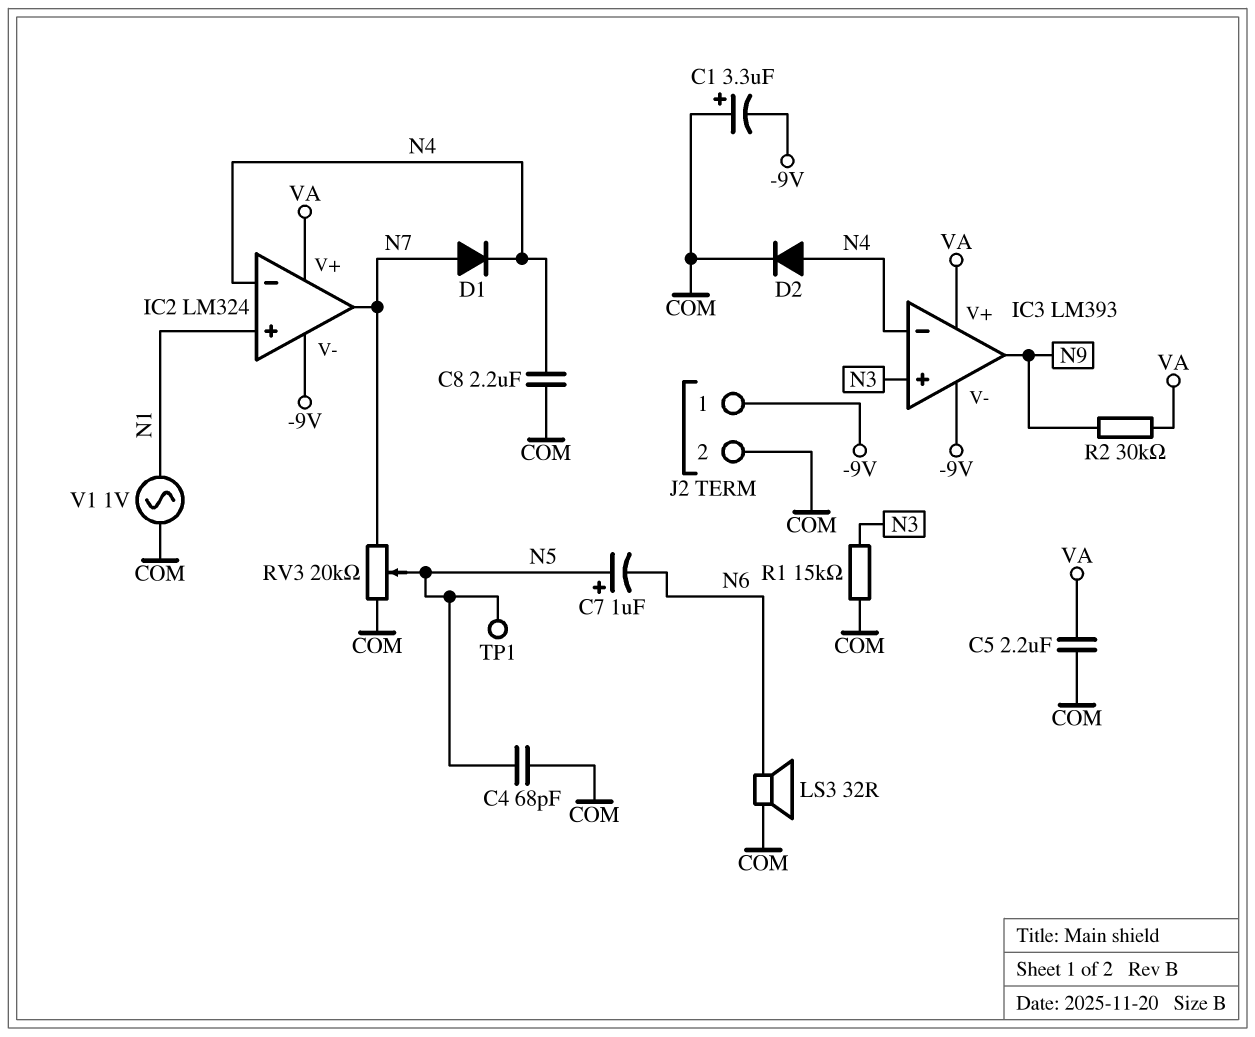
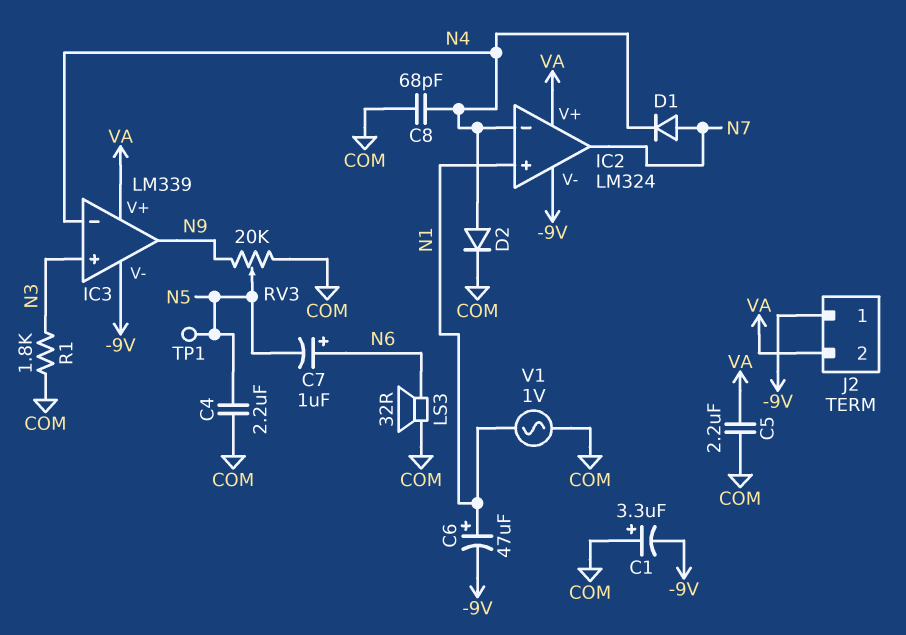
C4: 68pF (COM, N5) -> 2.2uF (COM, N5)
C6: none -> 47uF (plus N1, minus -9V)
C7: 1uF (plus N5, minus N6) -> 1uF (plus N6, minus N5)
C8: 2.2uF (COM, N4) -> 68pF (COM, N4)
IC3: LM393 -> LM339
J2 pin 2: COM -> VA
R1: 15k (COM, N3) -> 1.8k (COM, N3)
R2: 30k (N9, VA) -> none
RV3: 20k (COM, N7, wiper N5) -> 20k (COM, N9, wiper N5)

